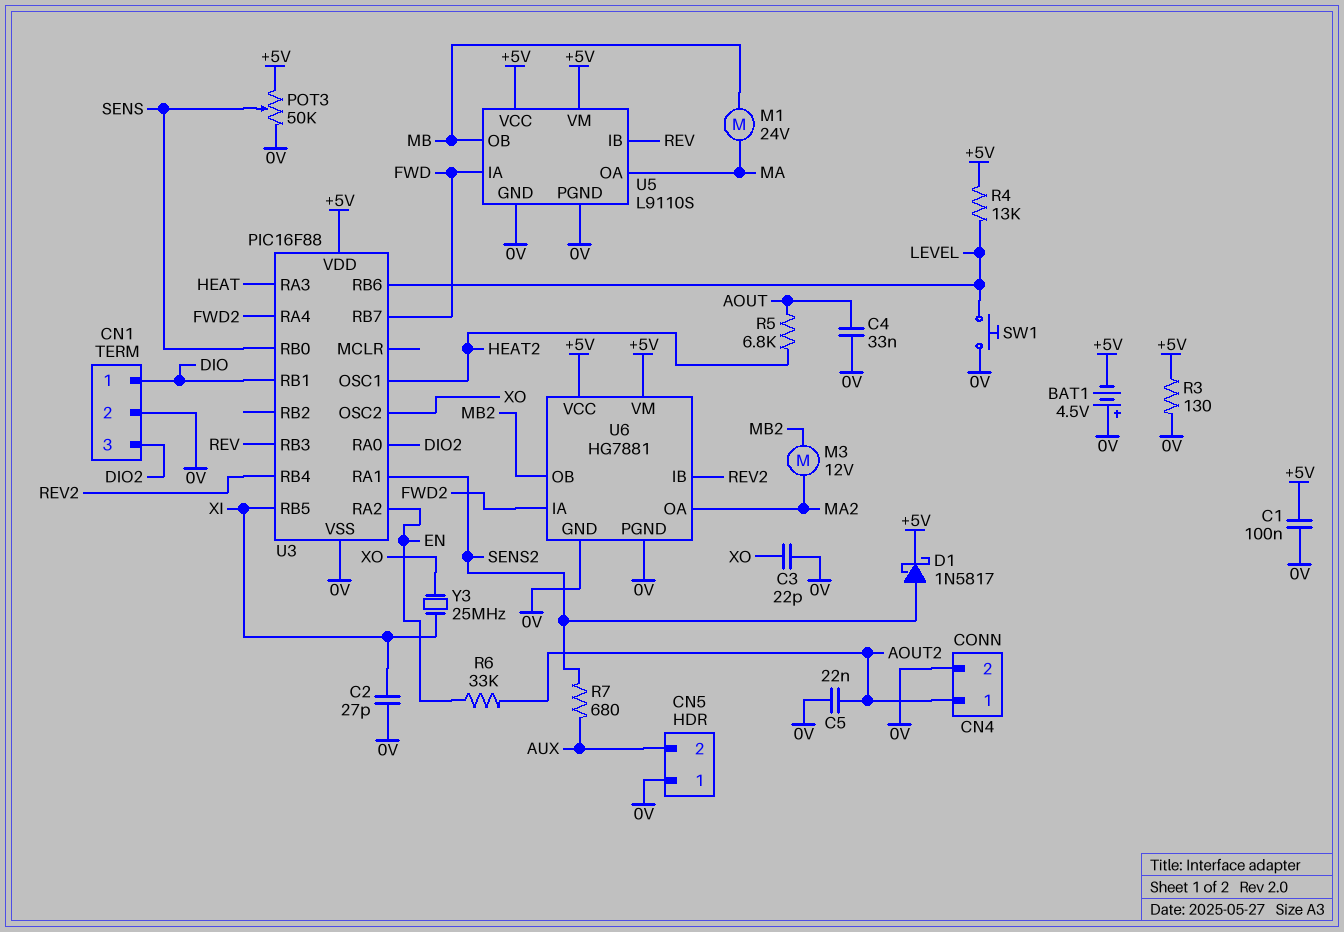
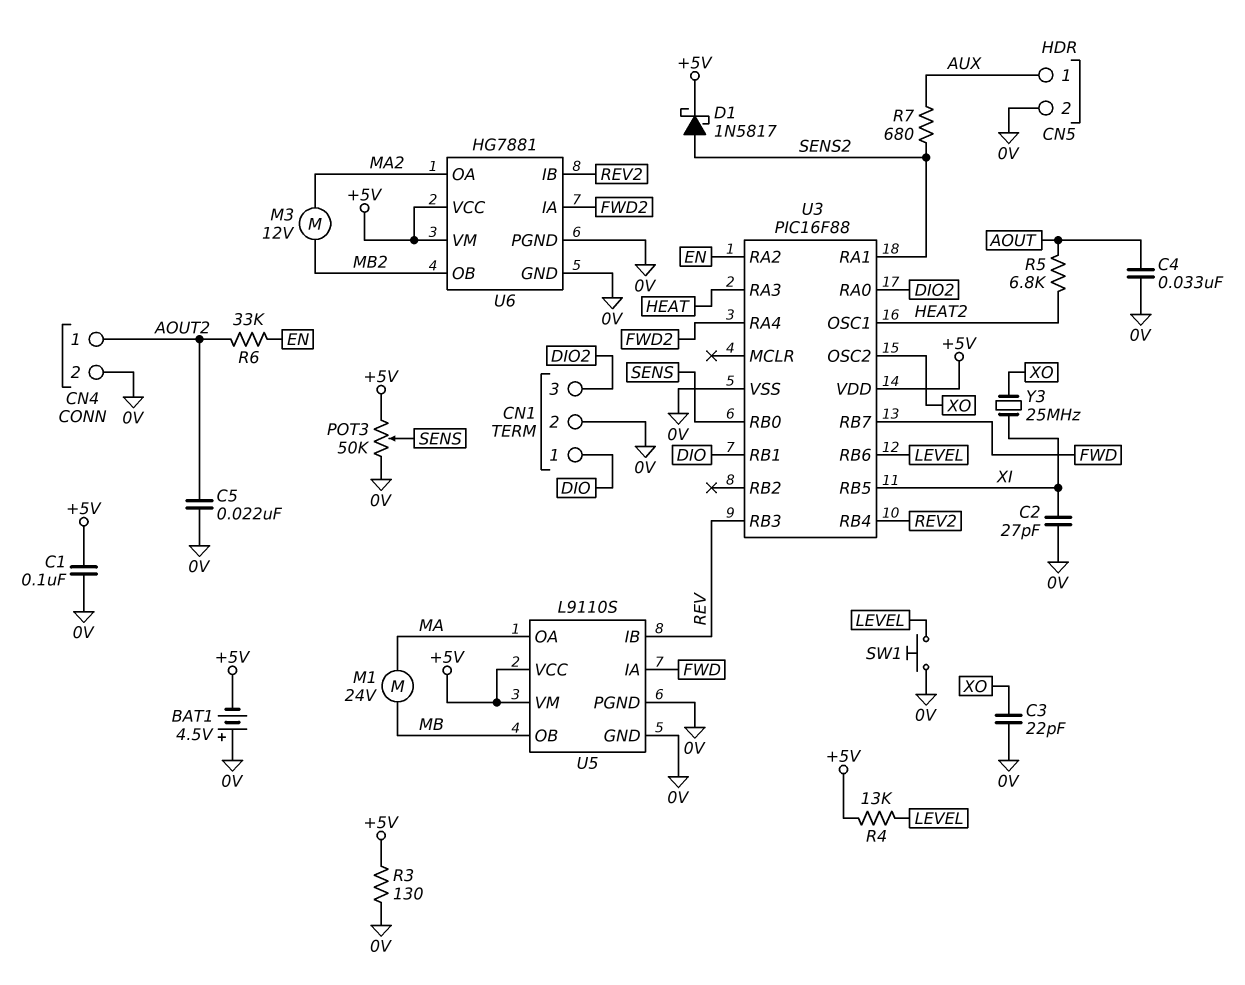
CN5 pin 1: 0V -> AUX
CN5 pin 2: AUX -> 0V

